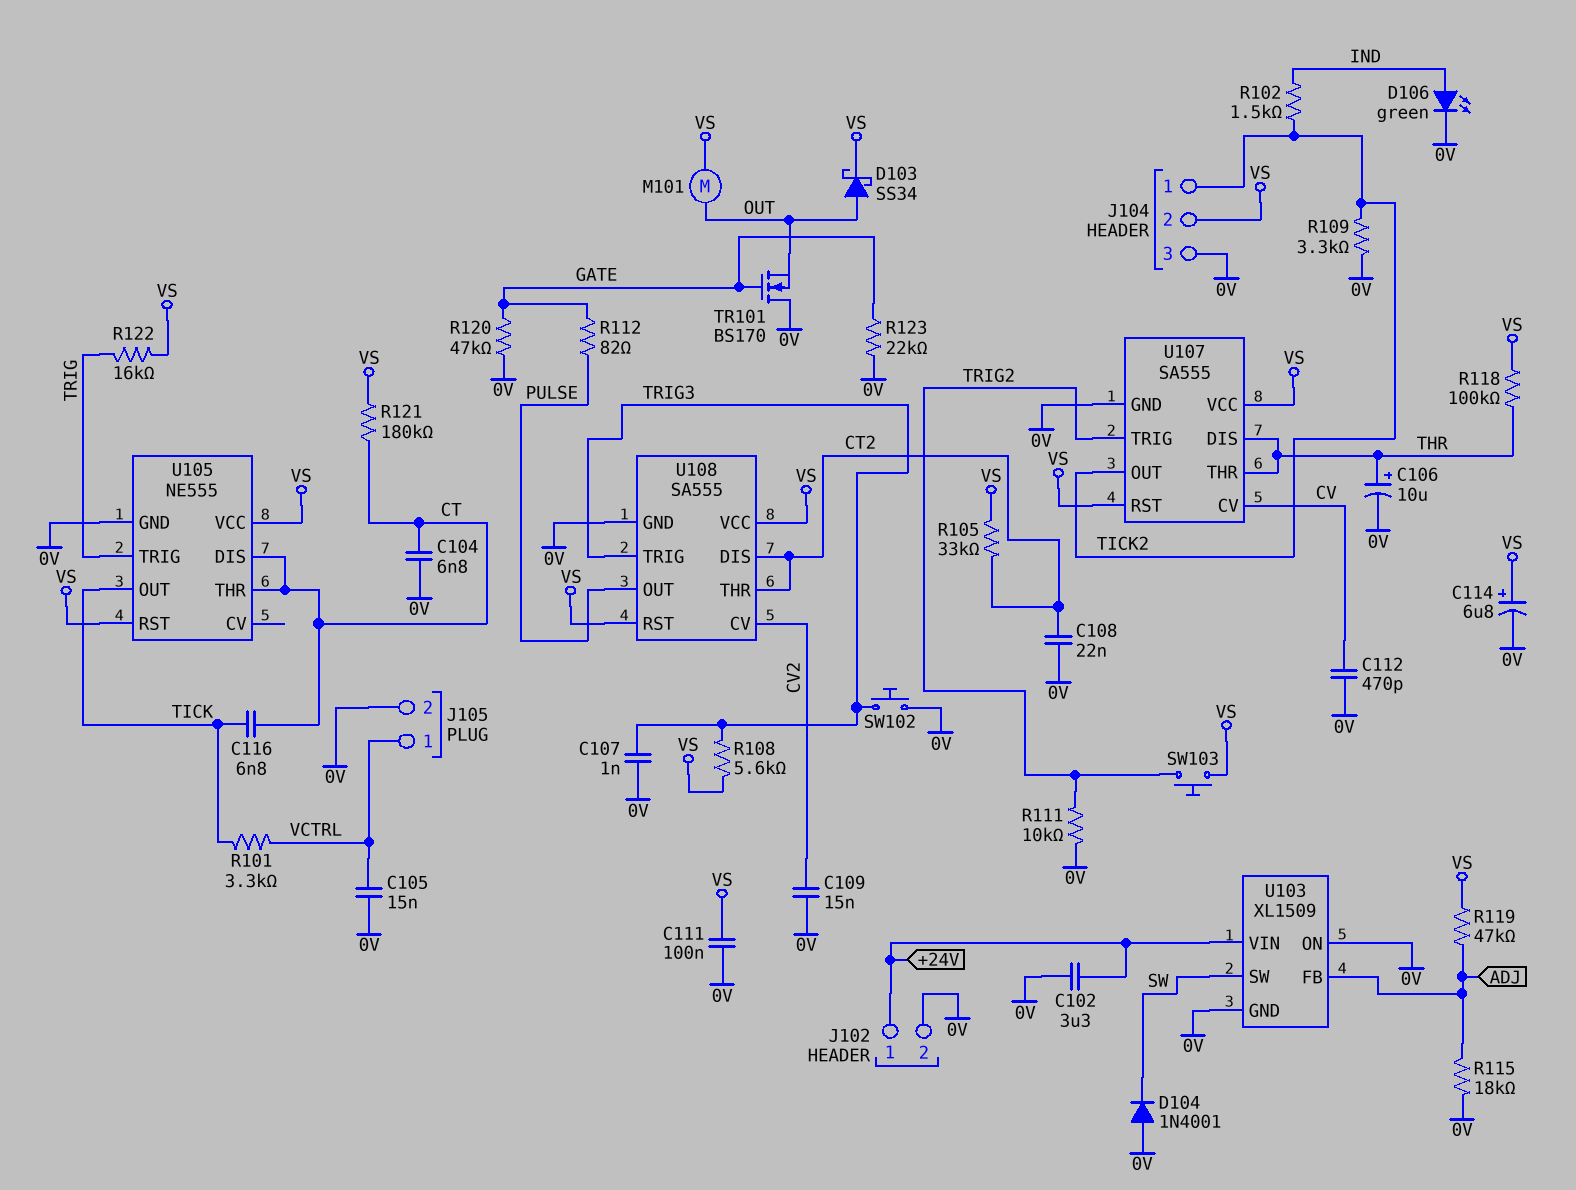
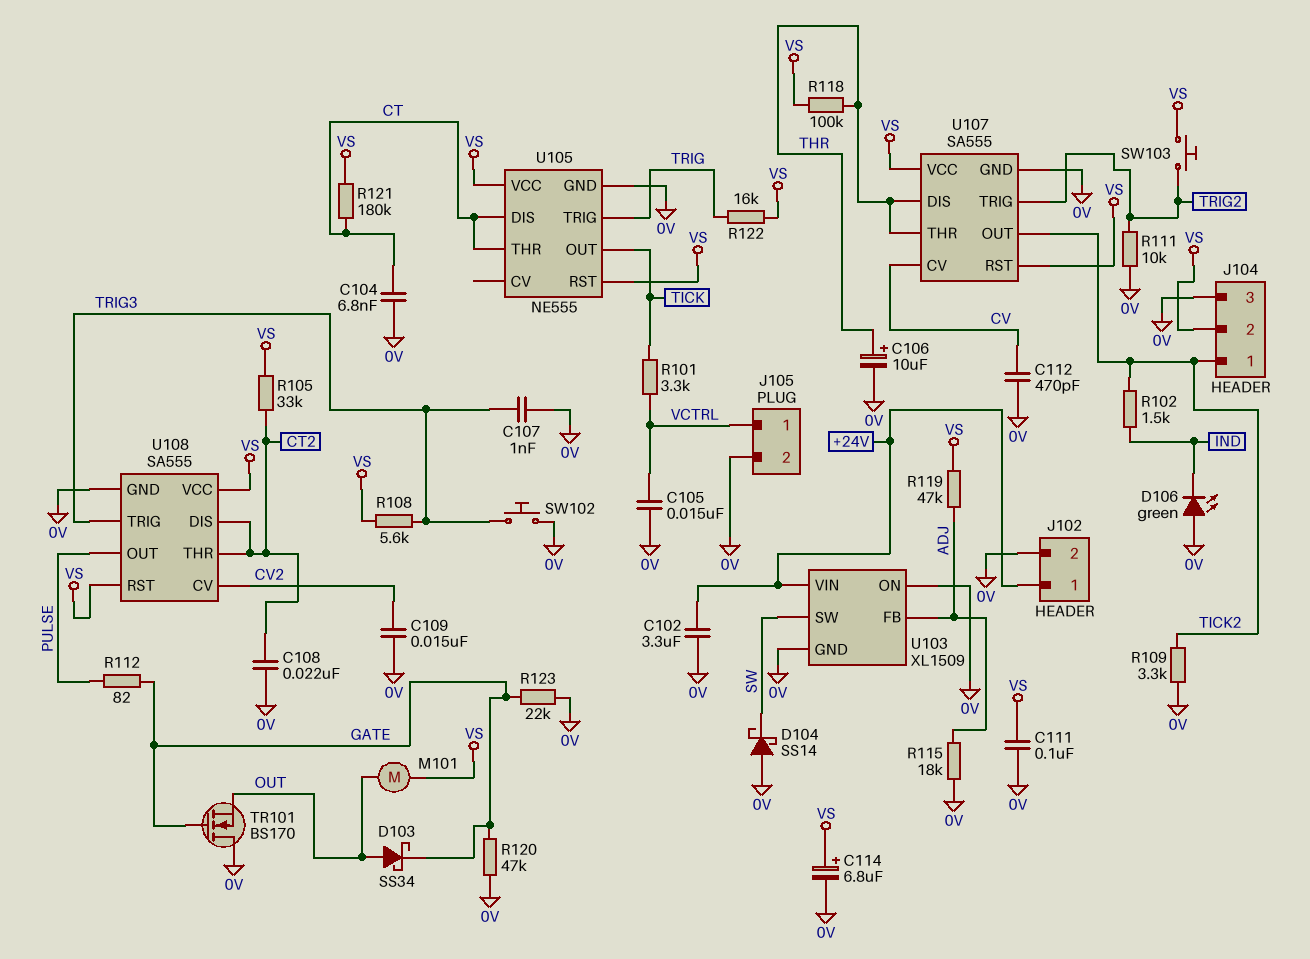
C116: 6.8nF (CT, TICK) -> none
D103: schottky SS34 (A OUT, K VS) -> schottky SS34 (A OUT, K GATE)
D104: diode 1N4001 (A 0V, K SW) -> schottky SS14 (A 0V, K SW)
D106: LED green (A IND, K 0V) -> LED green (A 0V, K IND)

